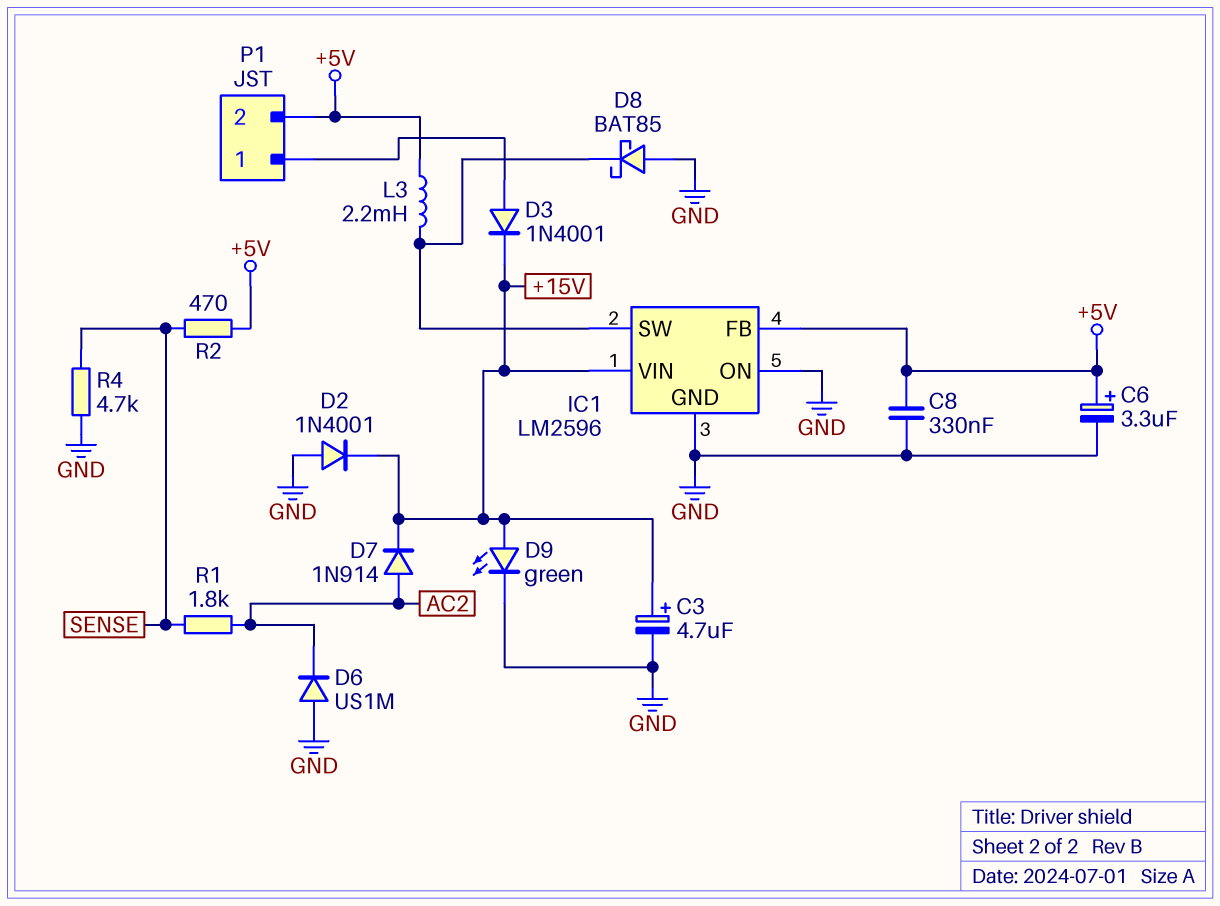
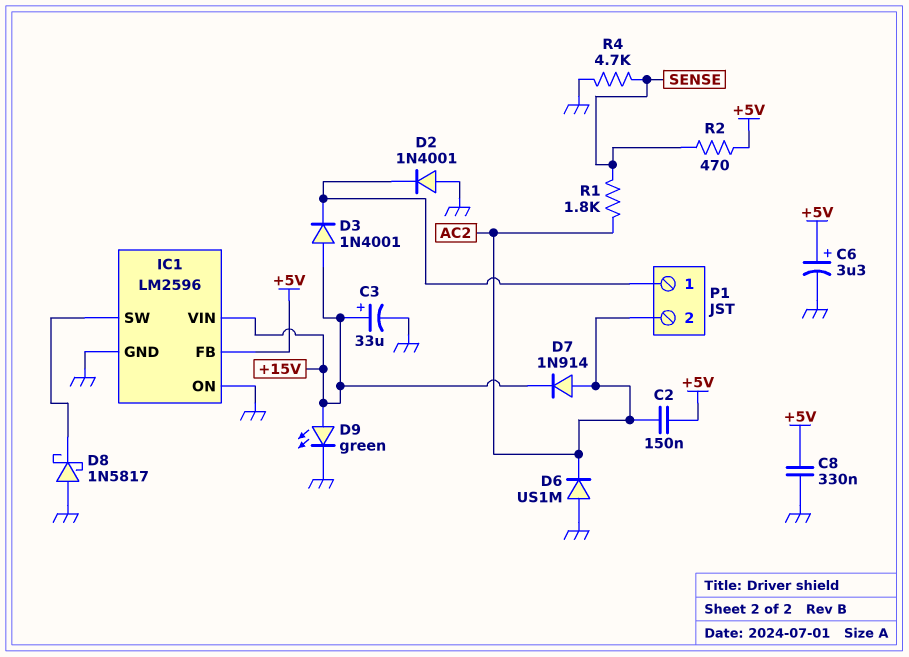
C2: none -> 150nF (+5V, AC2)
C3: 4.7uF (plus +15V, minus GND) -> 33uF (plus +15V, minus GND)
D2: diode 1N4001 (A GND, K +15V) -> diode 1N4001 (A GND, K P1/1)
D3: diode 1N4001 (A P1/1, K +15V) -> diode 1N4001 (A +15V, K P1/1)
D8: schottky BAT85 (A GND, K IC1/SW) -> schottky 1N5817 (A GND, K IC1/SW)
L3: 2.2mH (+5V, IC1/SW) -> none
P1 pin 2: +5V -> AC2

